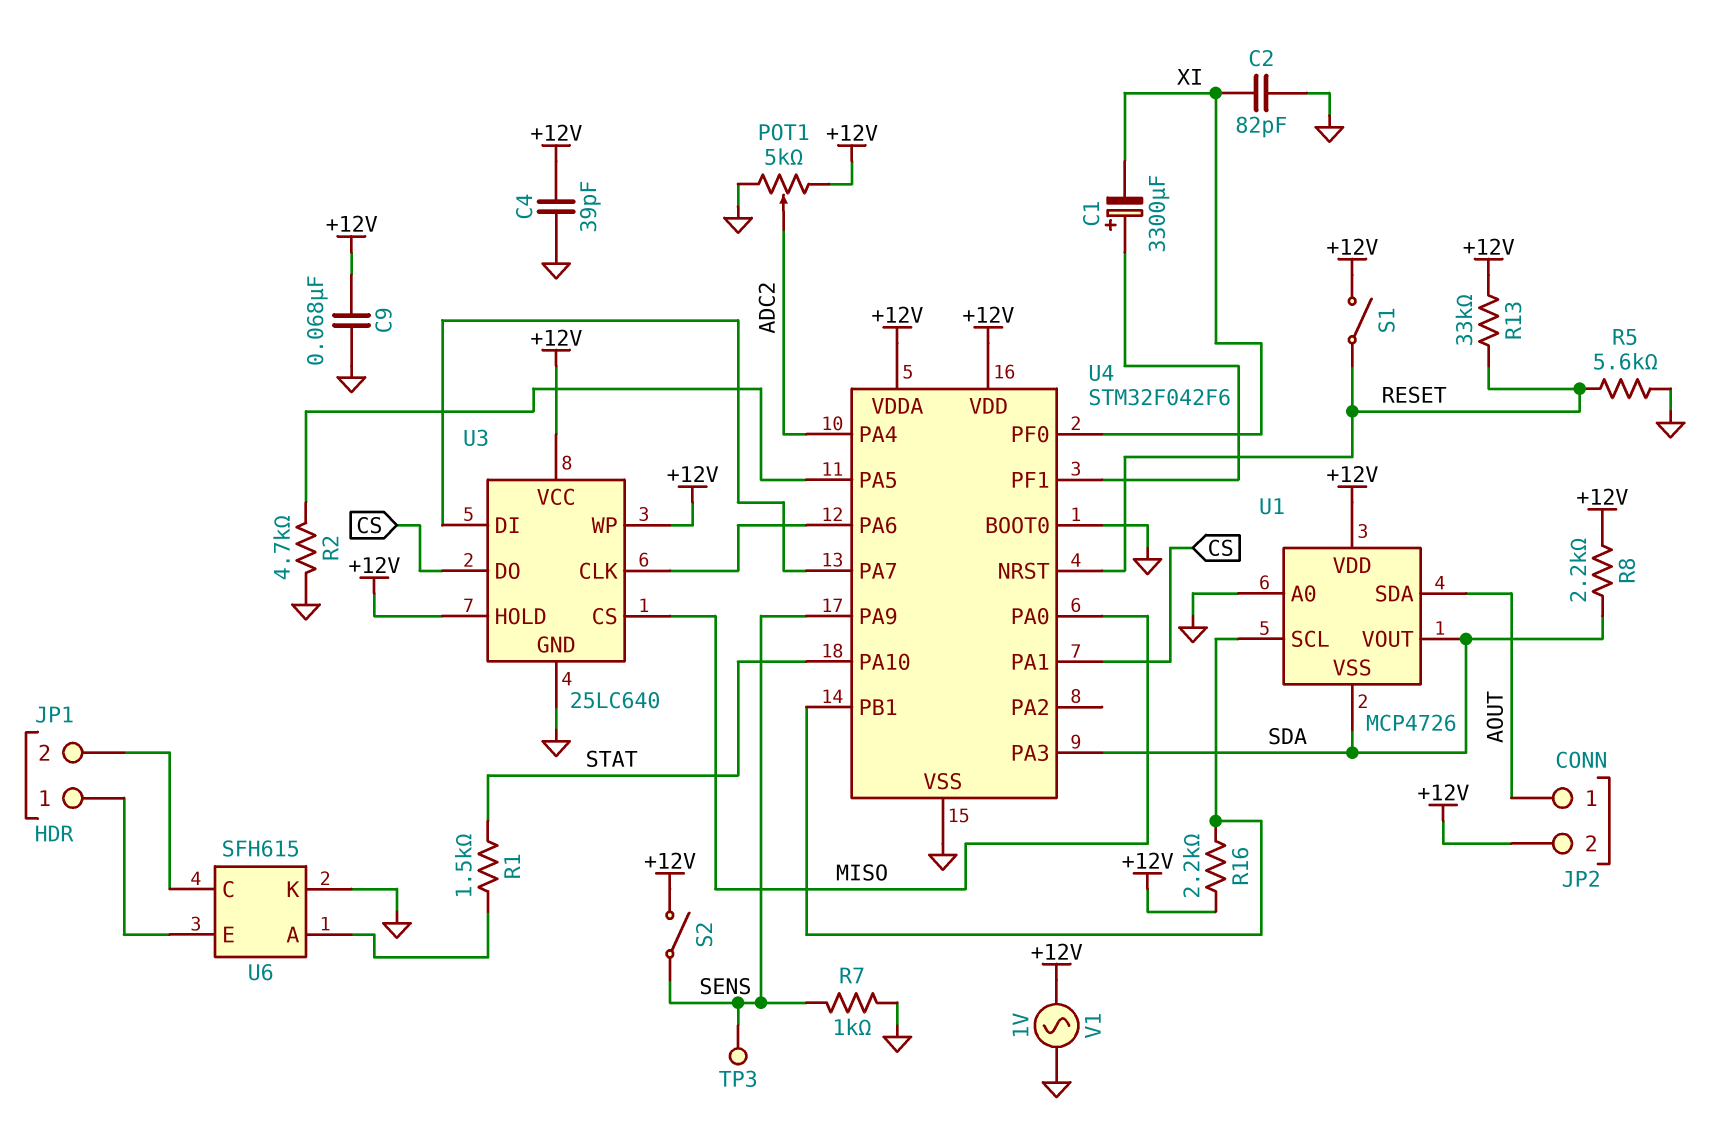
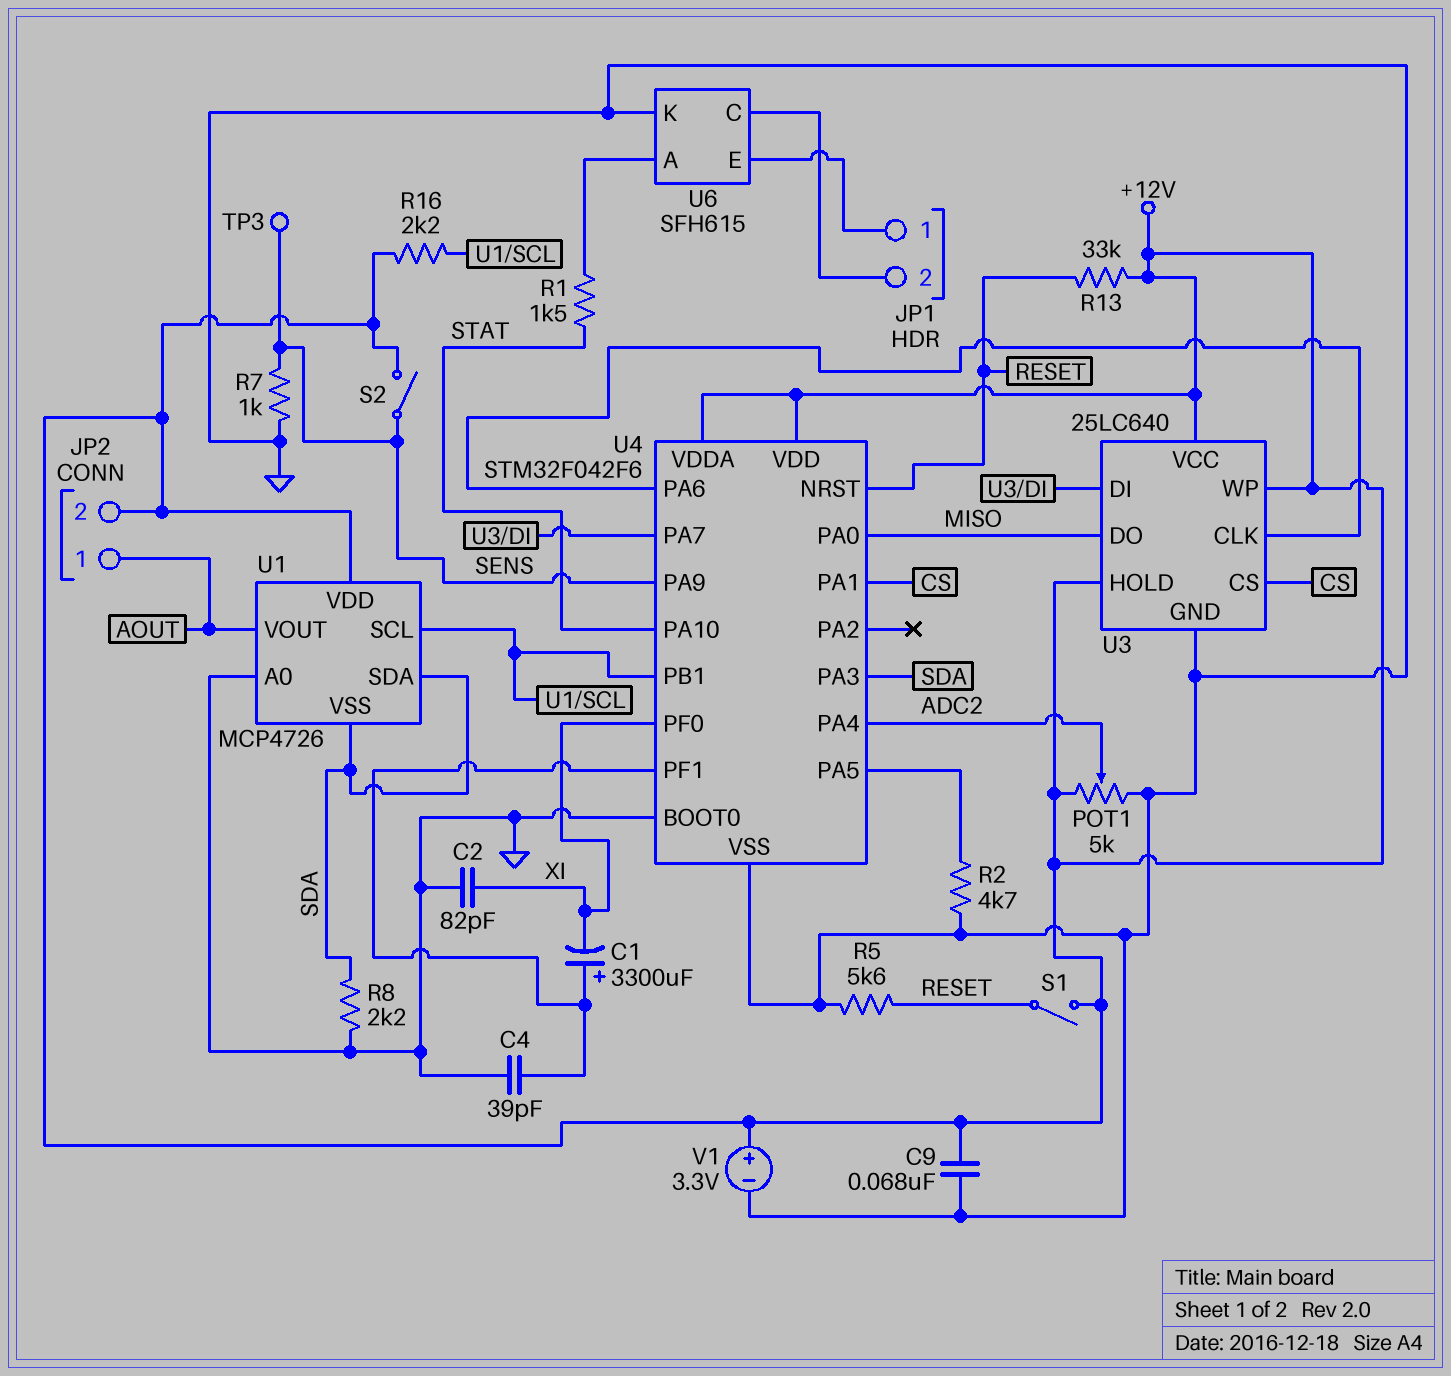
C4: 39pF (+12V, GND) -> 39pF (GND, U4/PF1)
R8: 2.2k (+12V, SDA) -> 2.2k (GND, SDA)
U1 pin SDA: AOUT -> SDA
U1 pin VOUT: SDA -> AOUT
U3 pin CS: MISO -> CS
U3 pin DO: CS -> MISO
V1: AC 1V (+12V, GND) -> 3.3V (plus +12V, minus GND)

